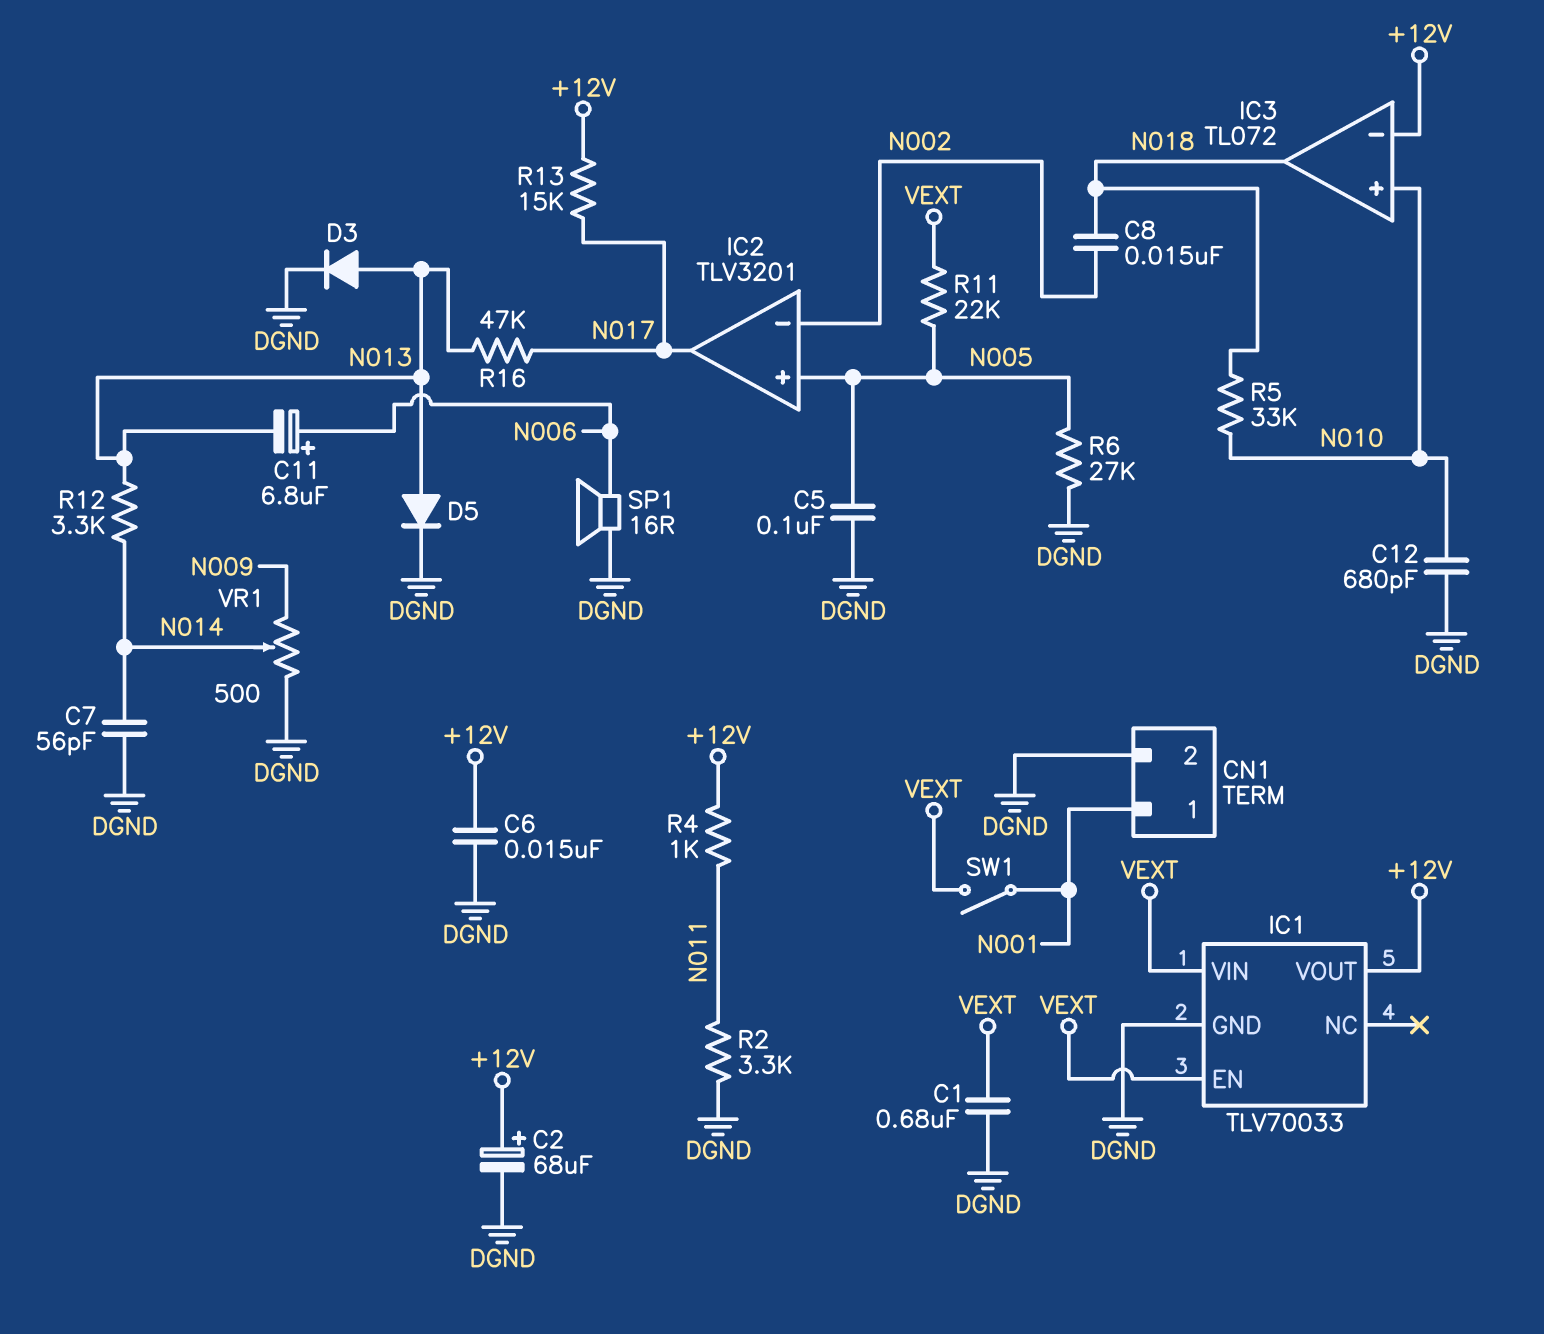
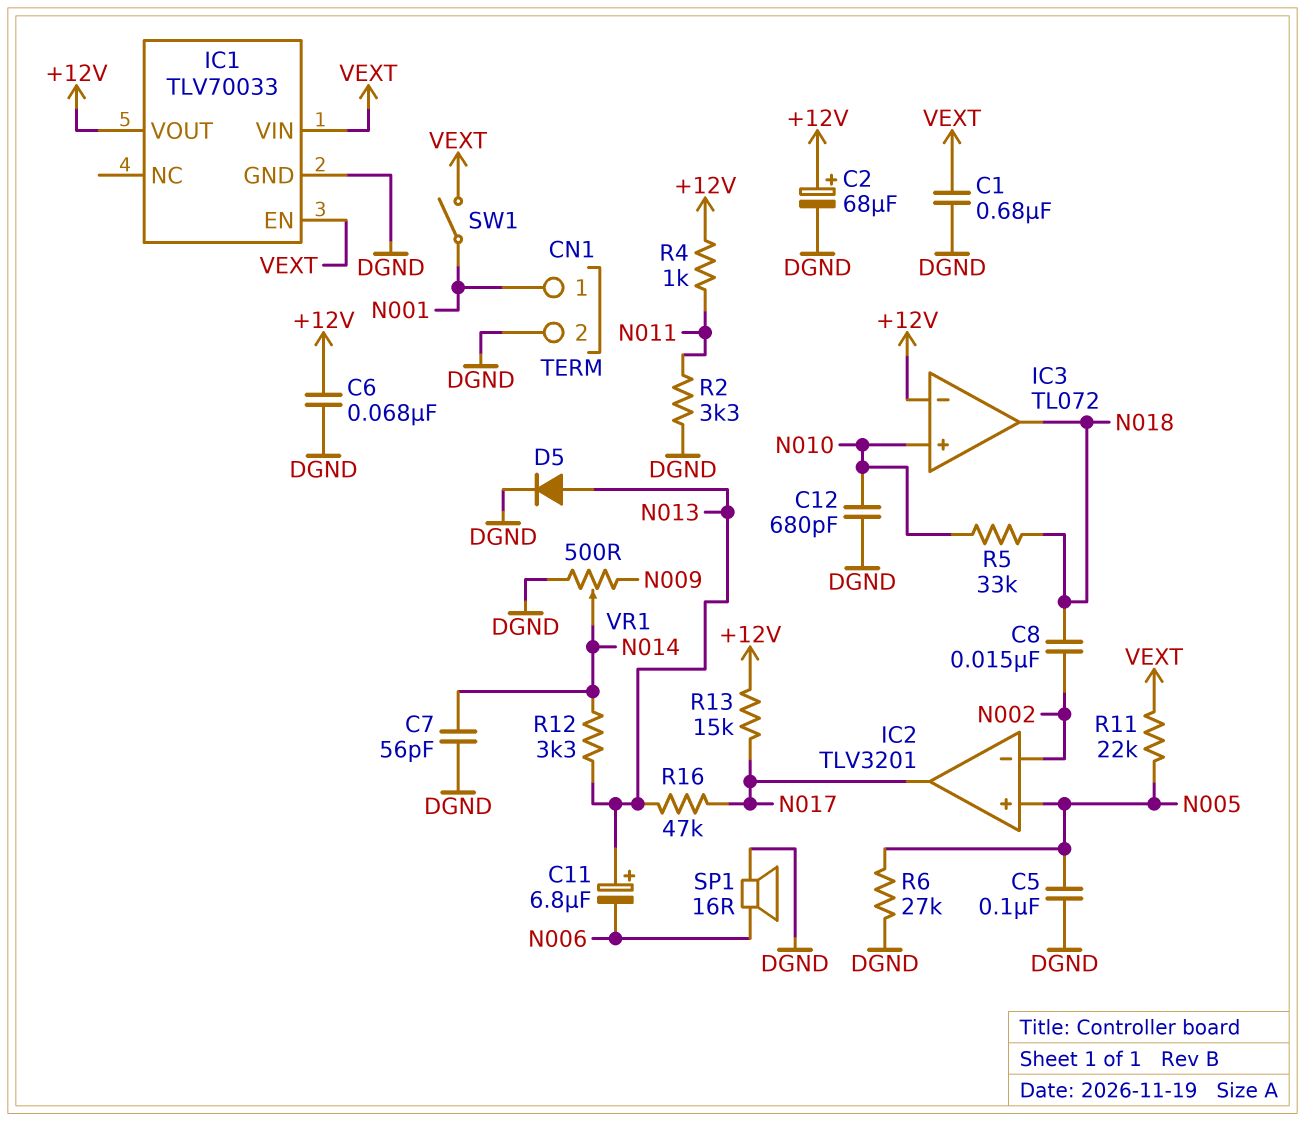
C6: 15nF (+12V, DGND) -> 68nF (+12V, DGND)
C11: 6.8uF (plus N006, minus N013) -> 6.8uF (plus N013, minus N006)
D3: diode (A N013, K DGND) -> none

